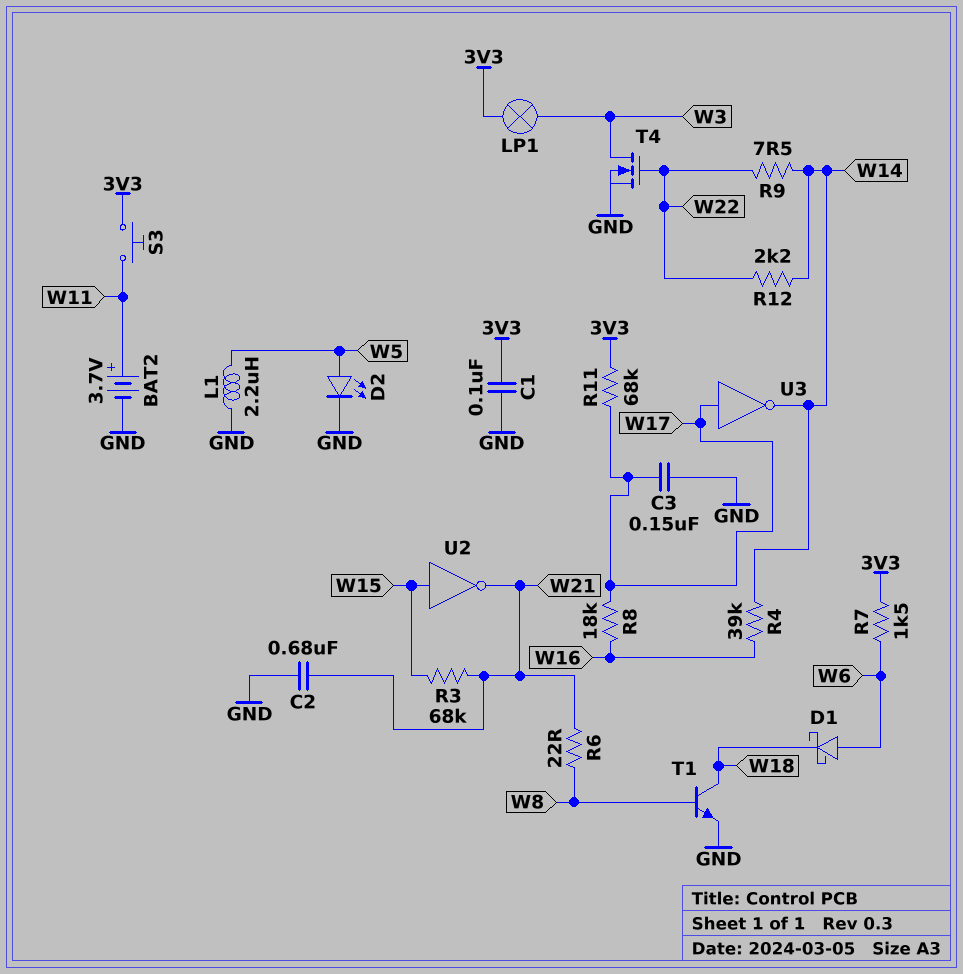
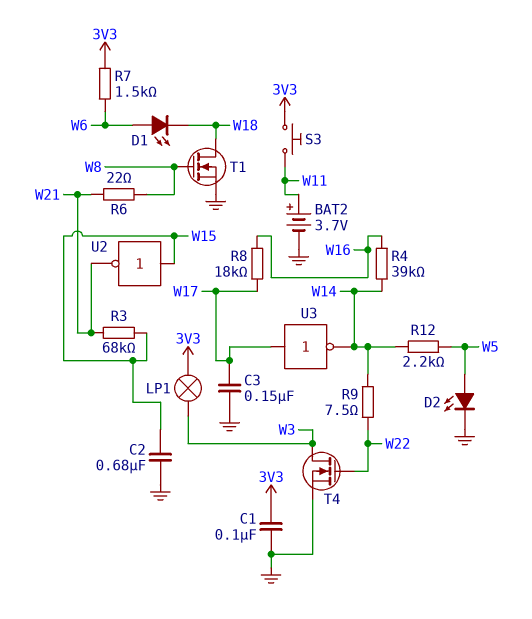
C2: 680nF (GND, W21) -> 680nF (GND, W15)
D1: schottky (A W6, K W18) -> LED (A W6, K W18)
L1: 2.2uH (GND, W5) -> none
R11: 68k (3V3, W17) -> none
R12: 2.2k (W14, W22) -> 2.2k (W5, W14)
T1: NPN (B W8, C W18, E GND) -> NMOS (G W8, D W18, S GND)

